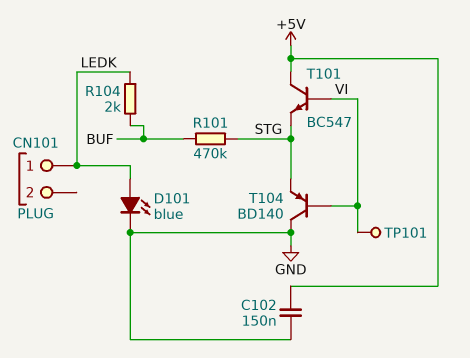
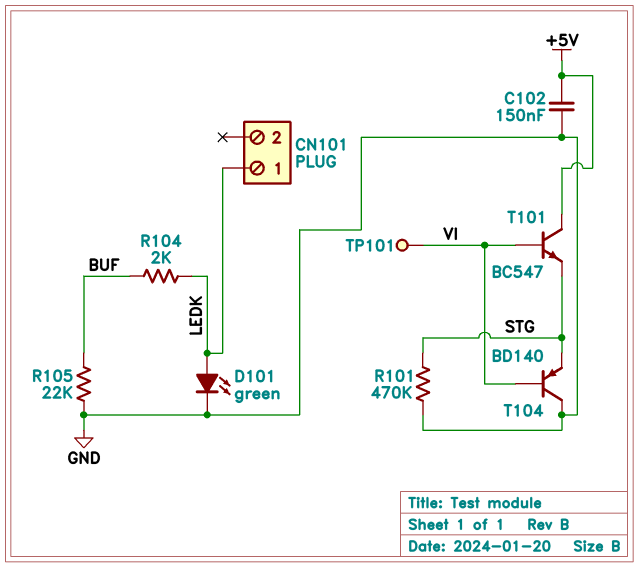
D101: LED blue (A LEDK, K GND) -> LED green (A LEDK, K GND)
R101: 470k (BUF, STG) -> 470k (GND, STG)
R105: none -> 22k (BUF, GND)

